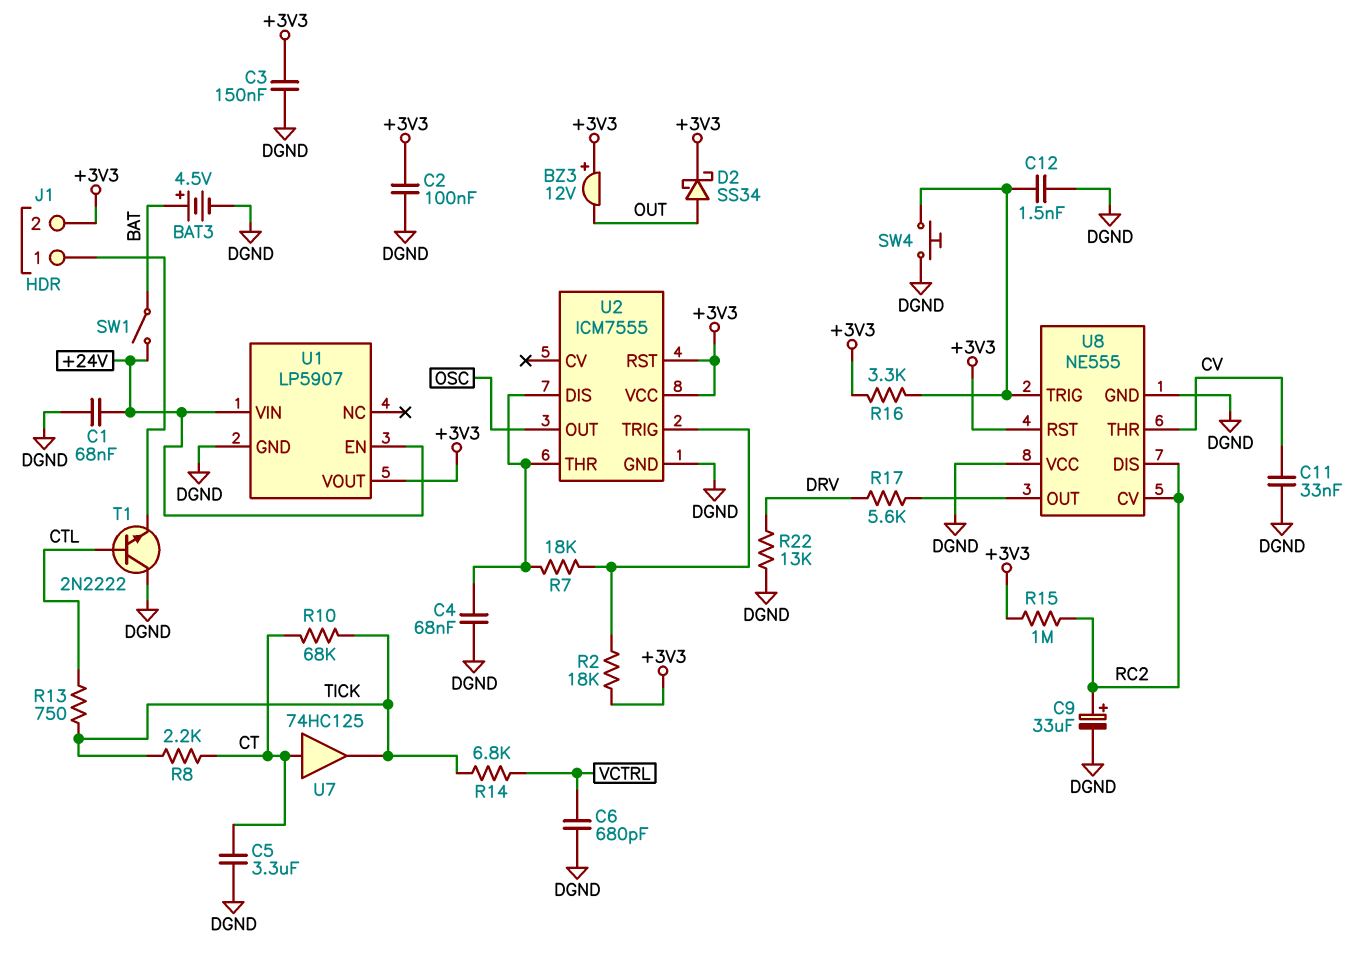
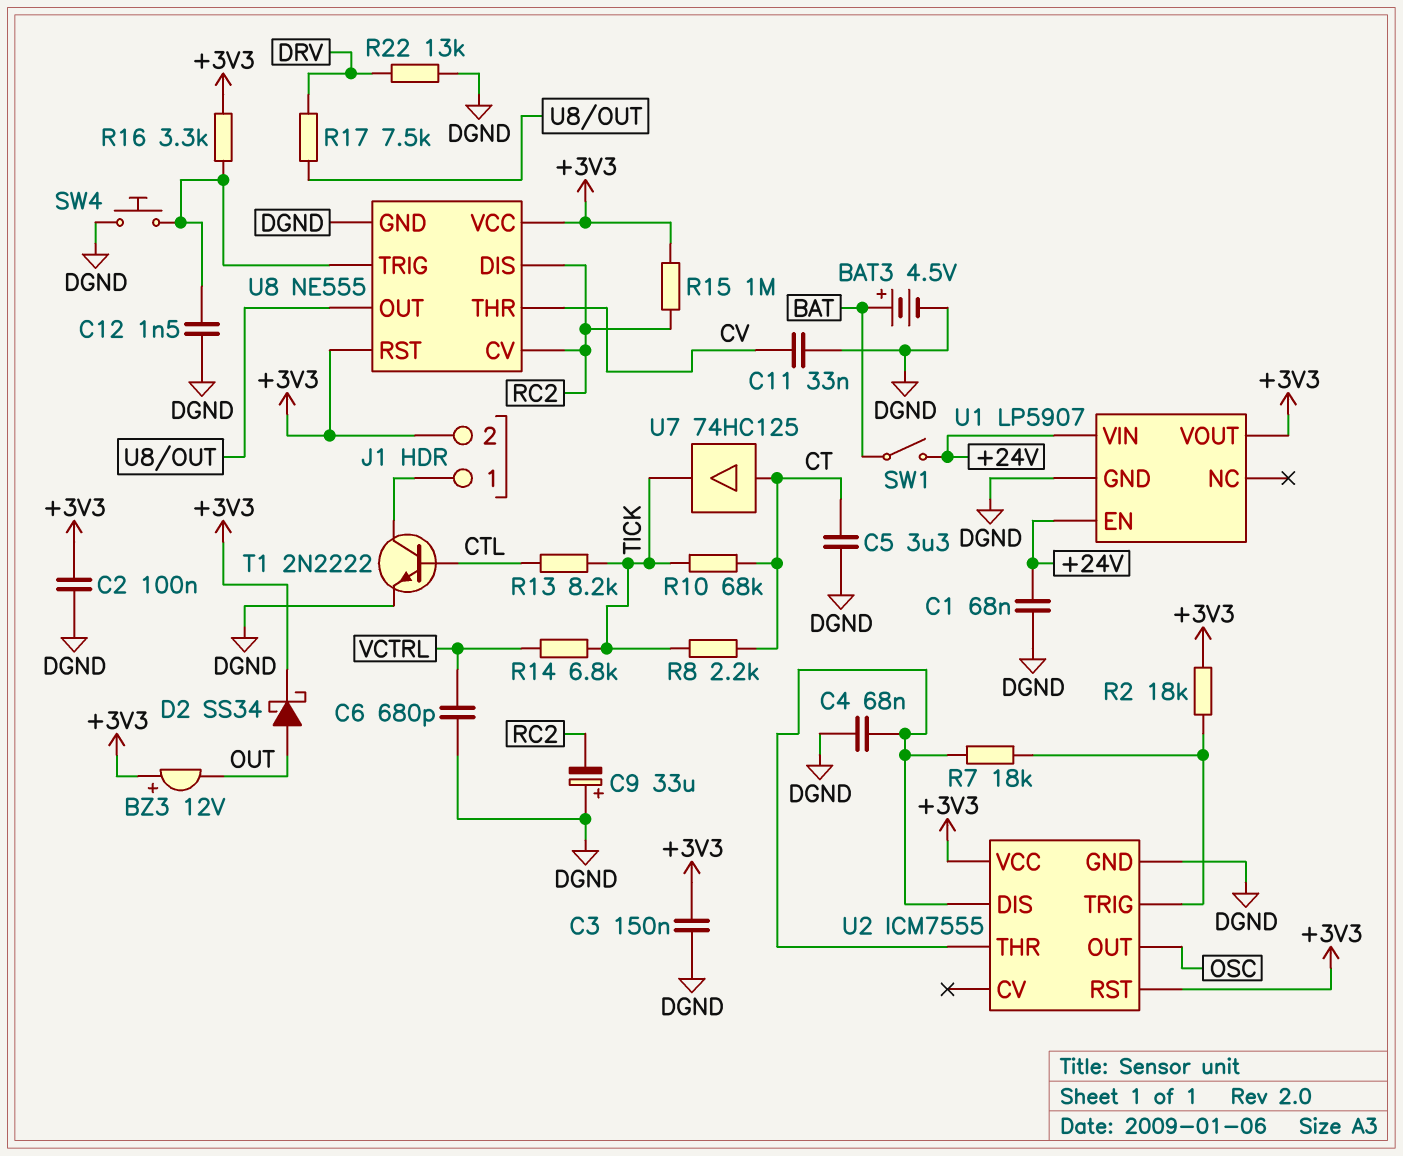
C9: 33uF (plus RC2, minus DGND) -> 33uF (plus DGND, minus RC2)
R13: 750 (CTL, TICK) -> 8.2k (CTL, TICK)
R17: 5.6k (DRV, U8/OUT) -> 7.5k (DRV, U8/OUT)
T1: NPN 2N2222 (B CTL, C DGND, E J1/1) -> NPN 2N2222 (B CTL, C J1/1, E DGND)
U8 pin VCC: DGND -> +3V3

